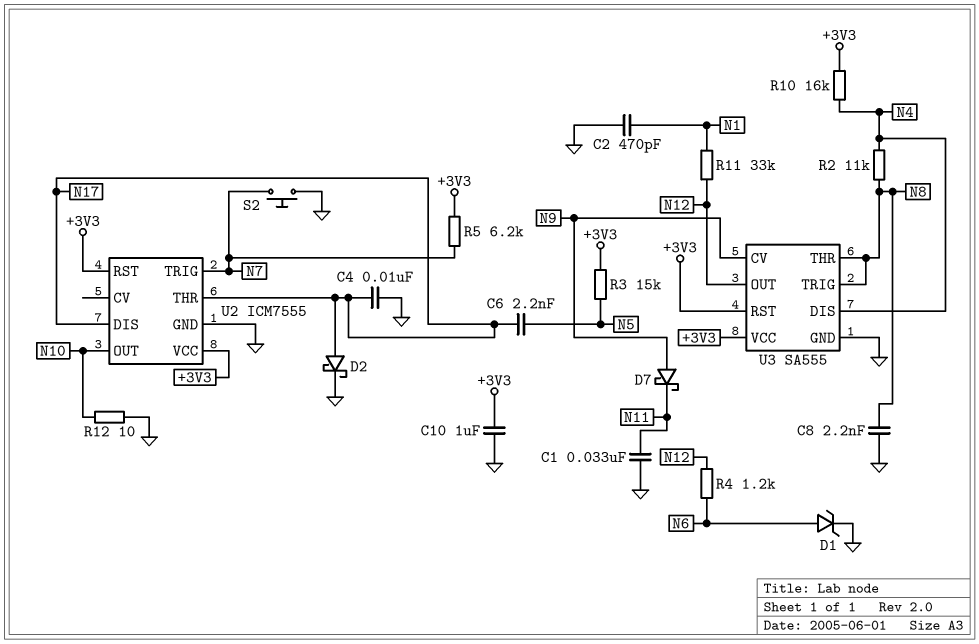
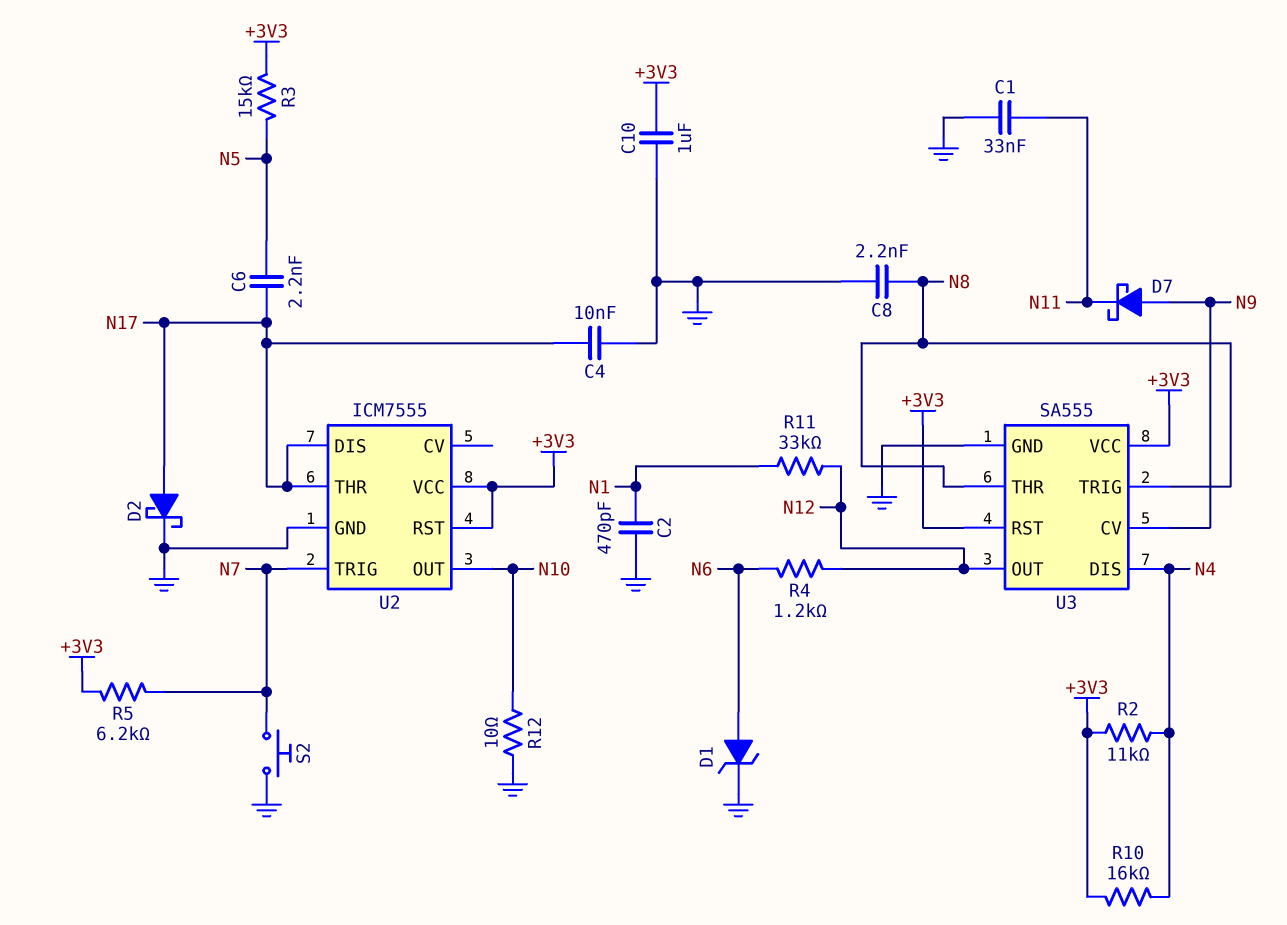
R2: 11k (N4, N8) -> 11k (+3V3, N4)

